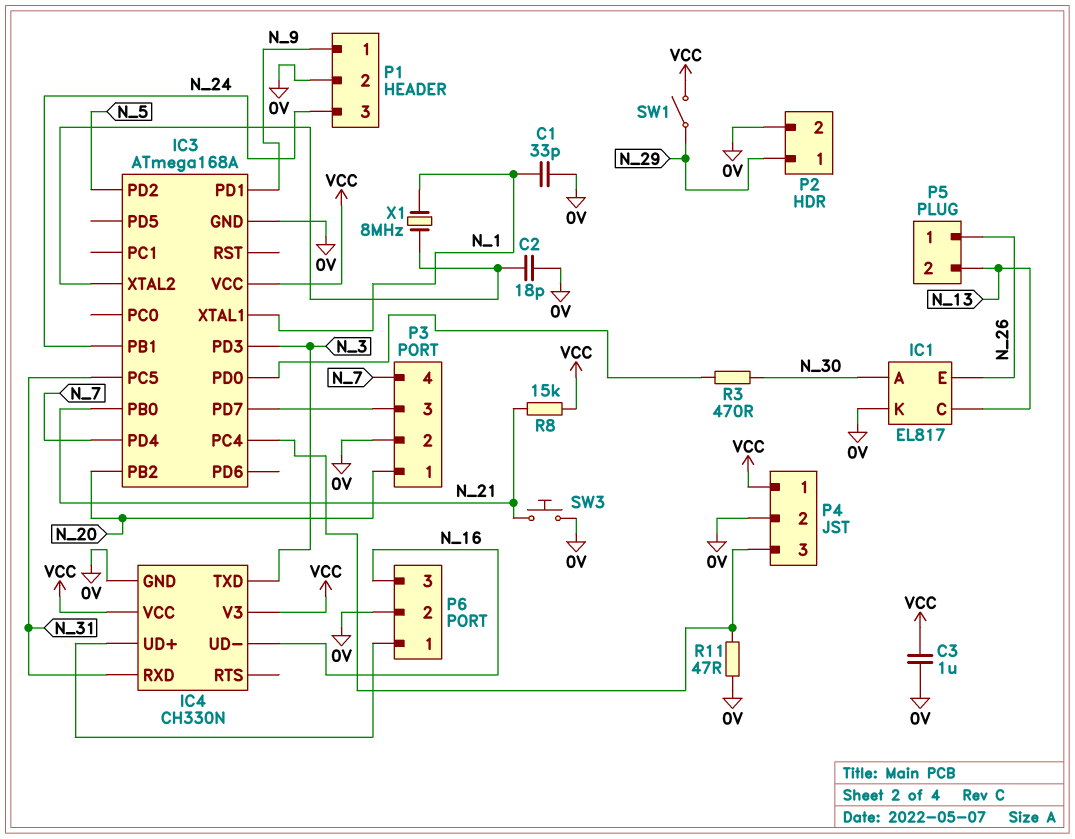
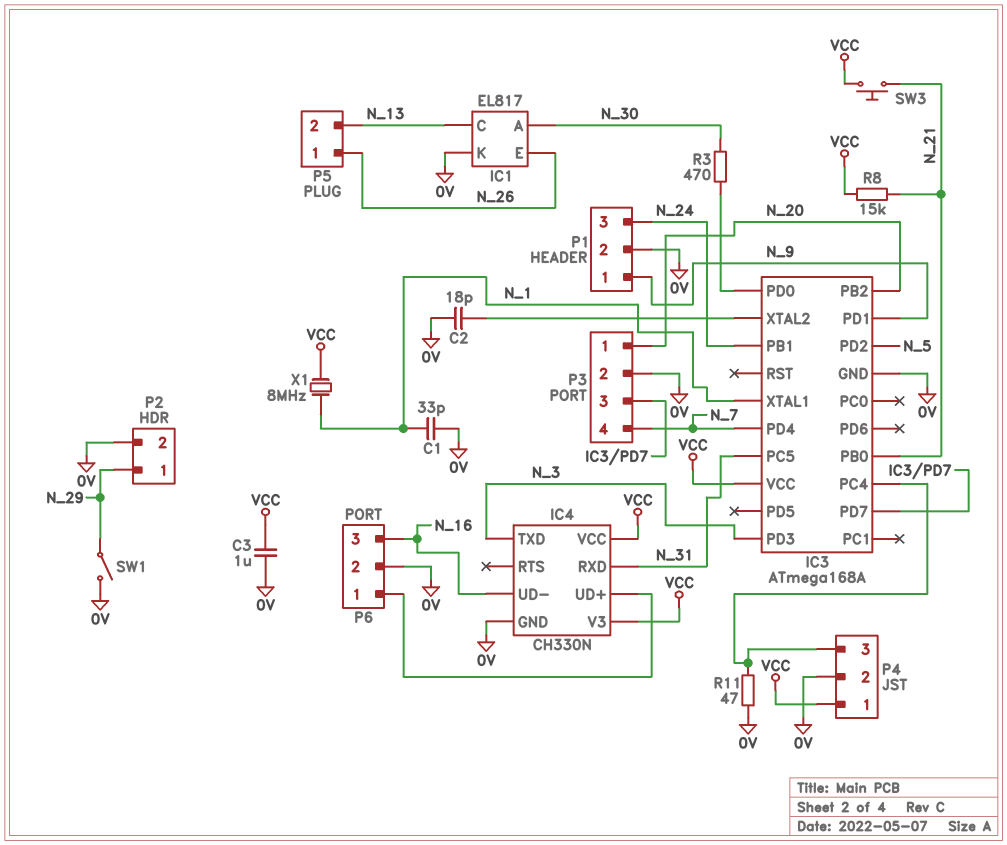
SW1: switch (N_29, VCC) -> switch (0V, N_29)
SW3: button (0V, N_21) -> button (N_21, VCC)
X1: 8MHz (IC3/XTAL2, N_1) -> 8MHz (N_1, VCC)

